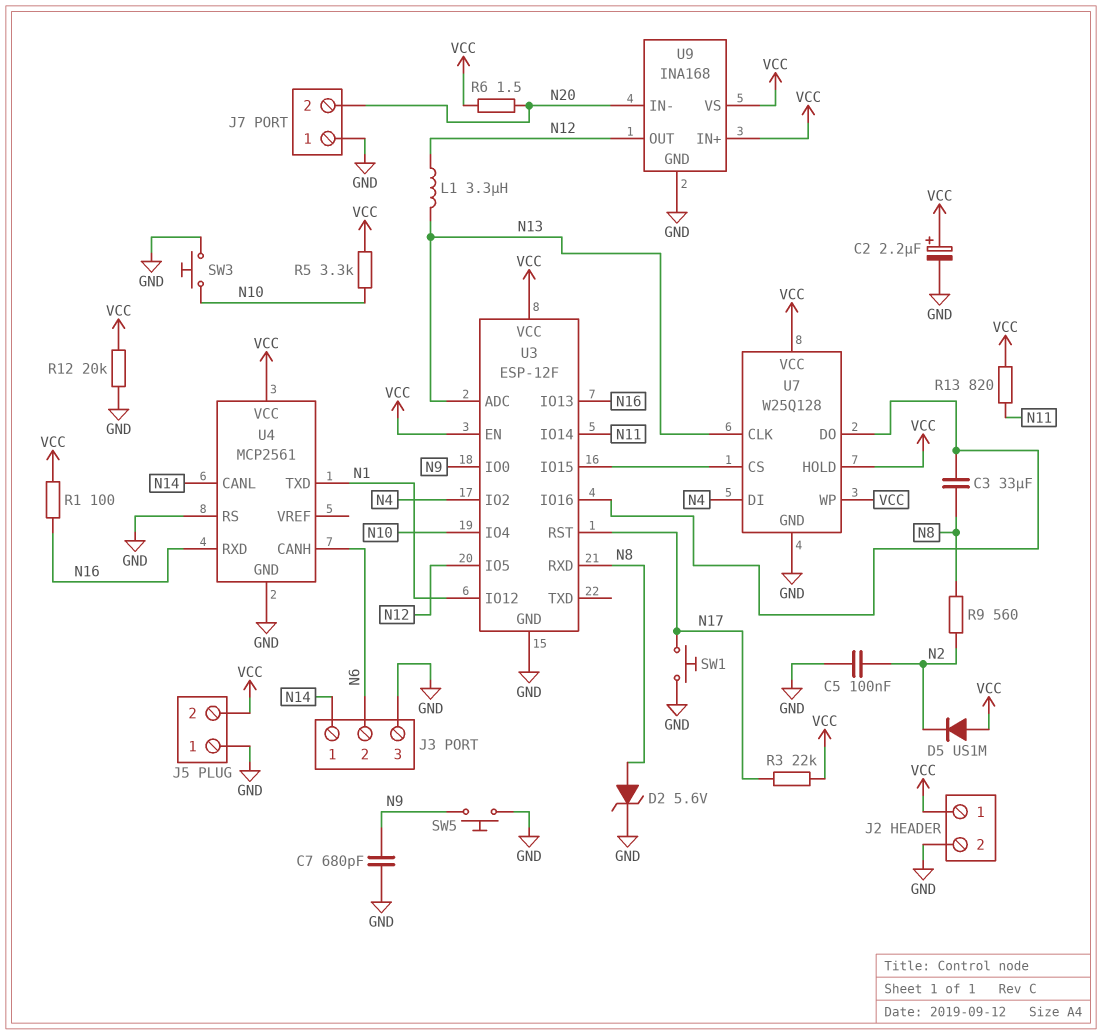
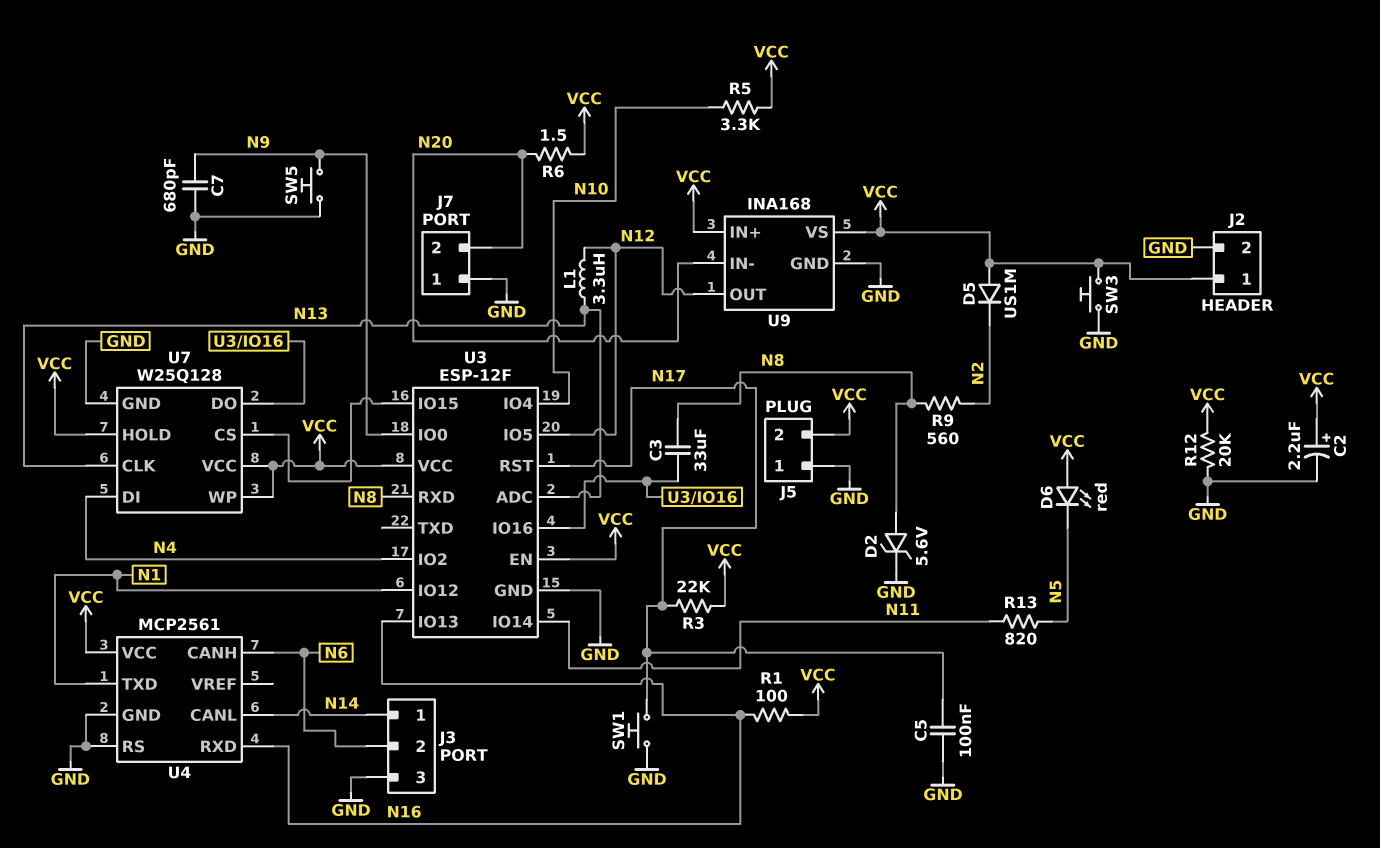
C5: 100nF (GND, N2) -> 100nF (GND, N17)
D6: none -> LED red (A VCC, K N5)
R13: 820 (N11, VCC) -> 820 (N5, N11)
SW3: button (GND, N10) -> button (GND, VCC)

